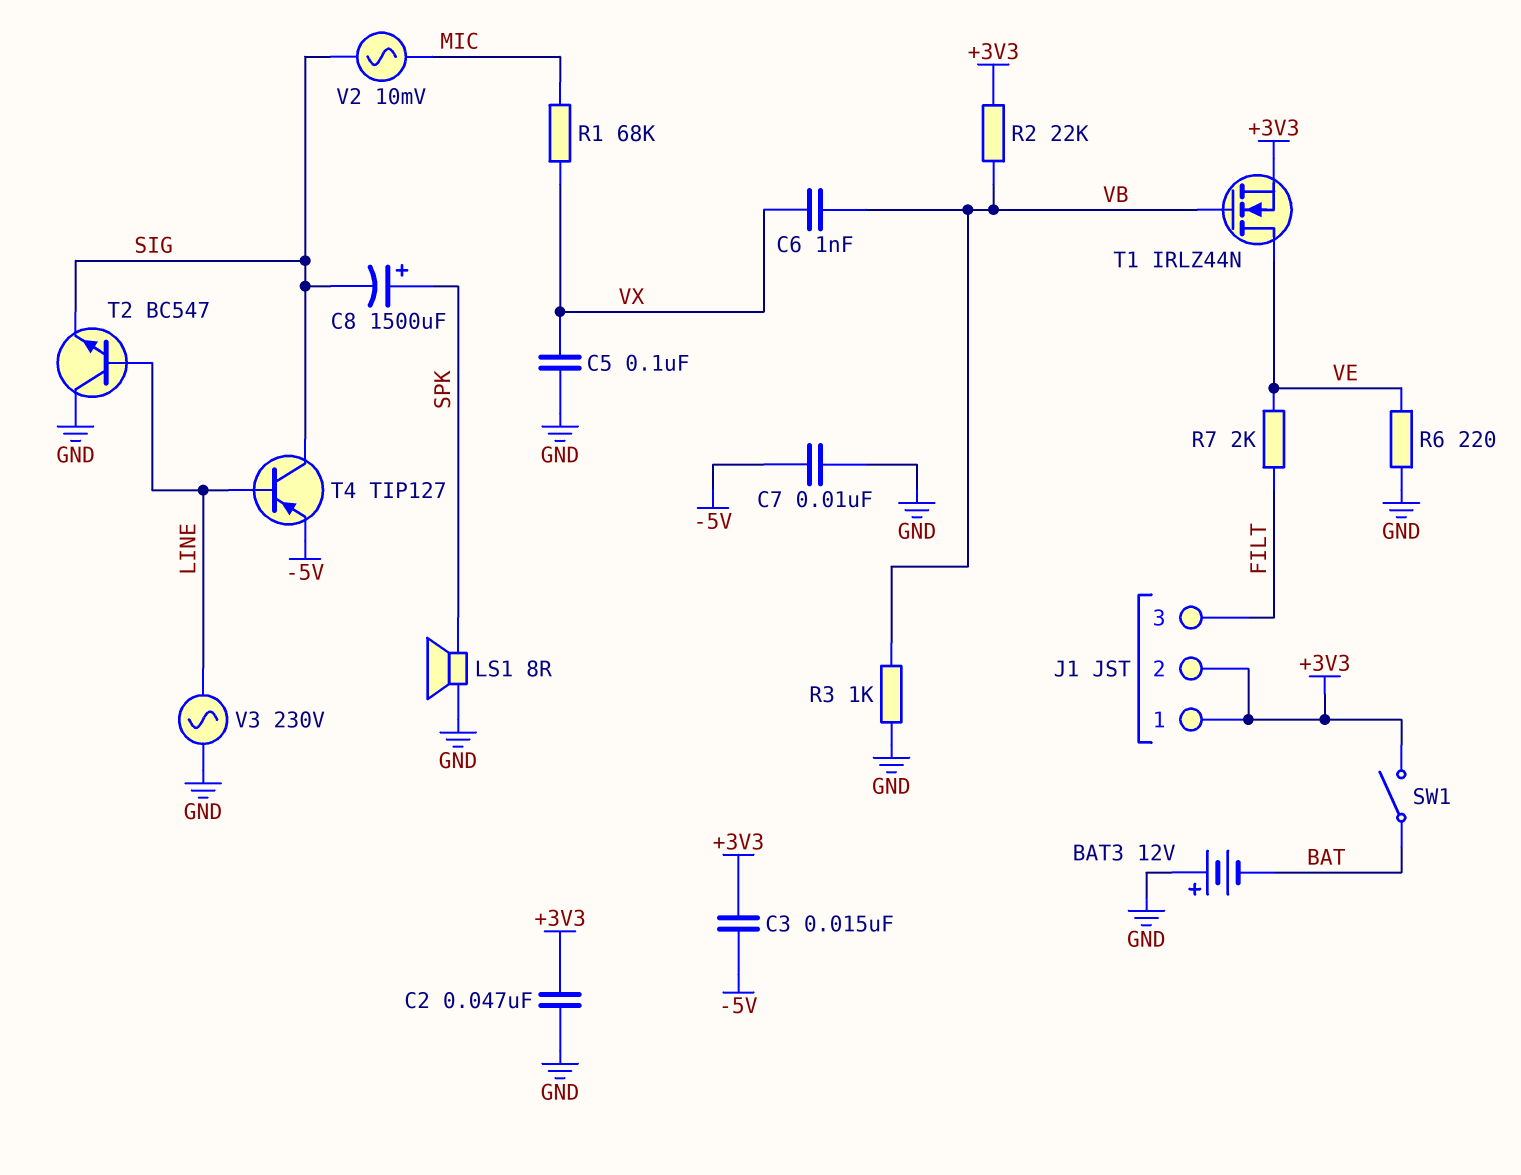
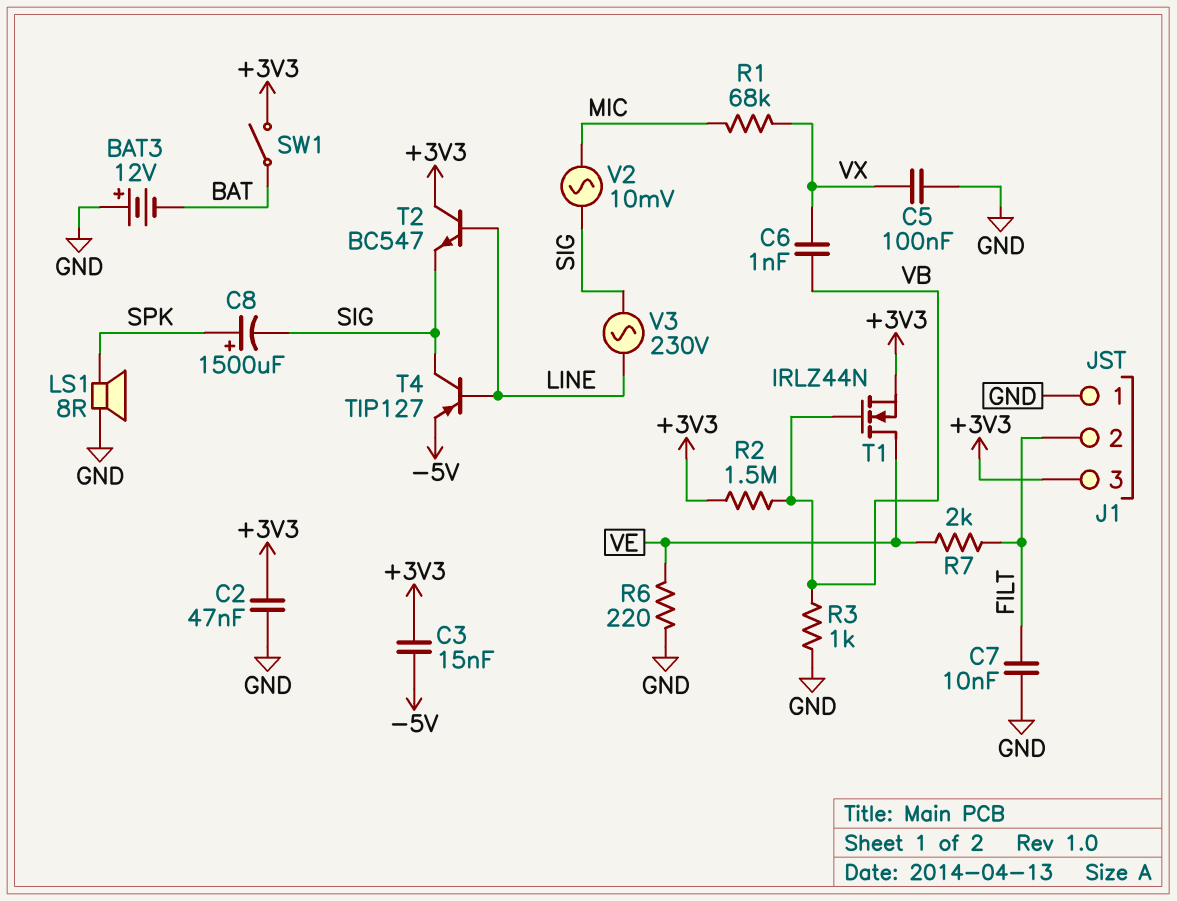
C7: 10nF (-5V, GND) -> 10nF (FILT, GND)
J1 pin 1: +3V3 -> GND
J1 pin 2: +3V3 -> FILT
J1 pin 3: FILT -> +3V3
R2: 22k (+3V3, VB) -> 1.5M (+3V3, VB)
T2: NPN BC547 (B LINE, C GND, E SIG) -> NPN BC547 (B LINE, C +3V3, E SIG)
V3: AC 230V (GND, LINE) -> AC 230V (LINE, SIG)

